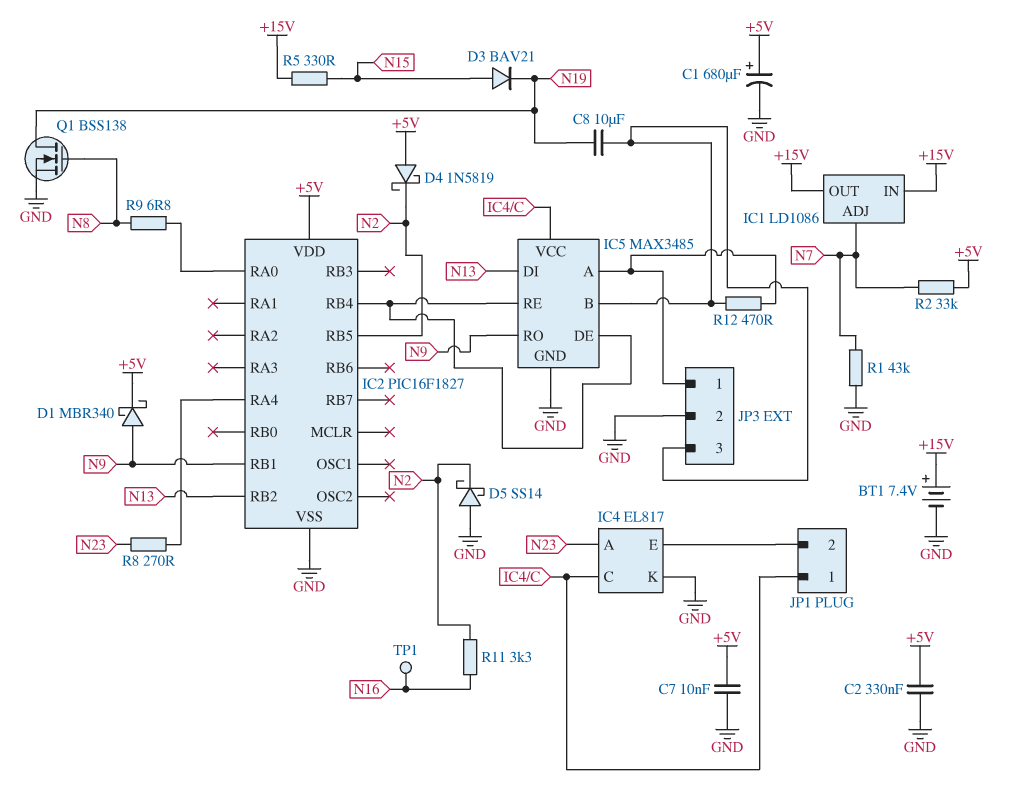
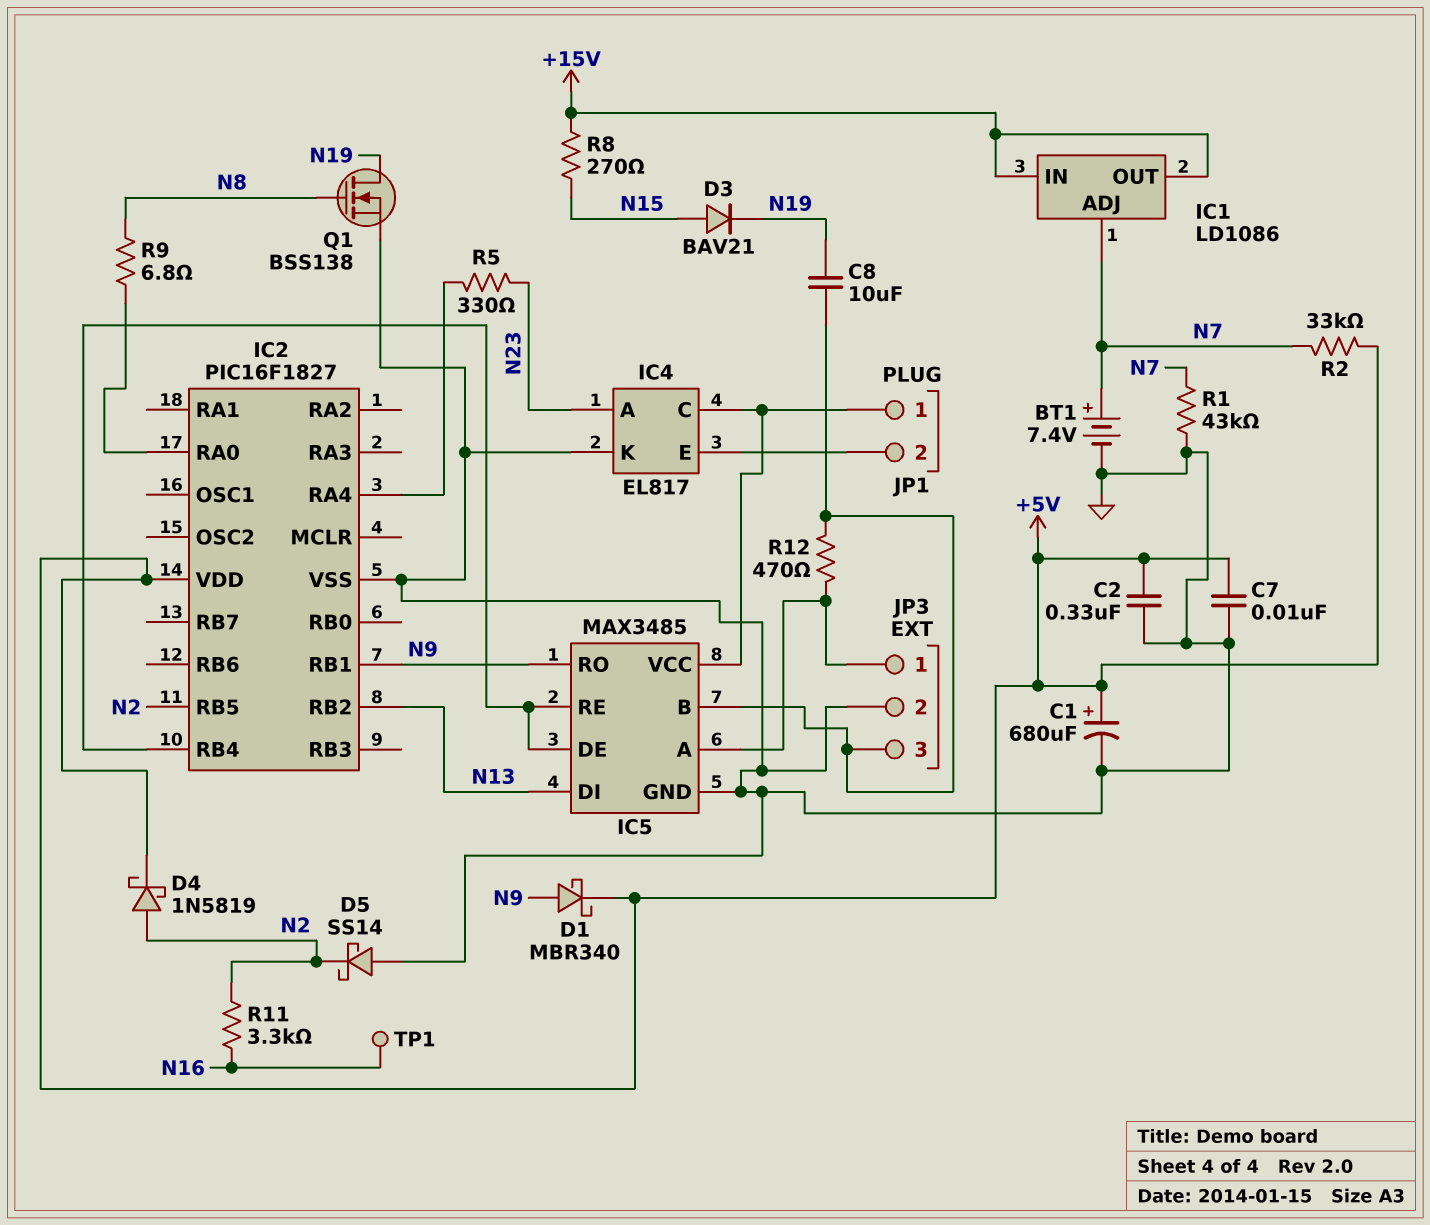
BT1: 7.4V (plus +15V, minus GND) -> 7.4V (plus N7, minus GND)
D4: schottky 1N5819 (A +5V, K N2) -> schottky 1N5819 (A N2, K +5V)
R5: 330 (+15V, N15) -> 330 (IC2/RA4, N23)
R8: 270 (IC2/RA4, N23) -> 270 (+15V, N15)

